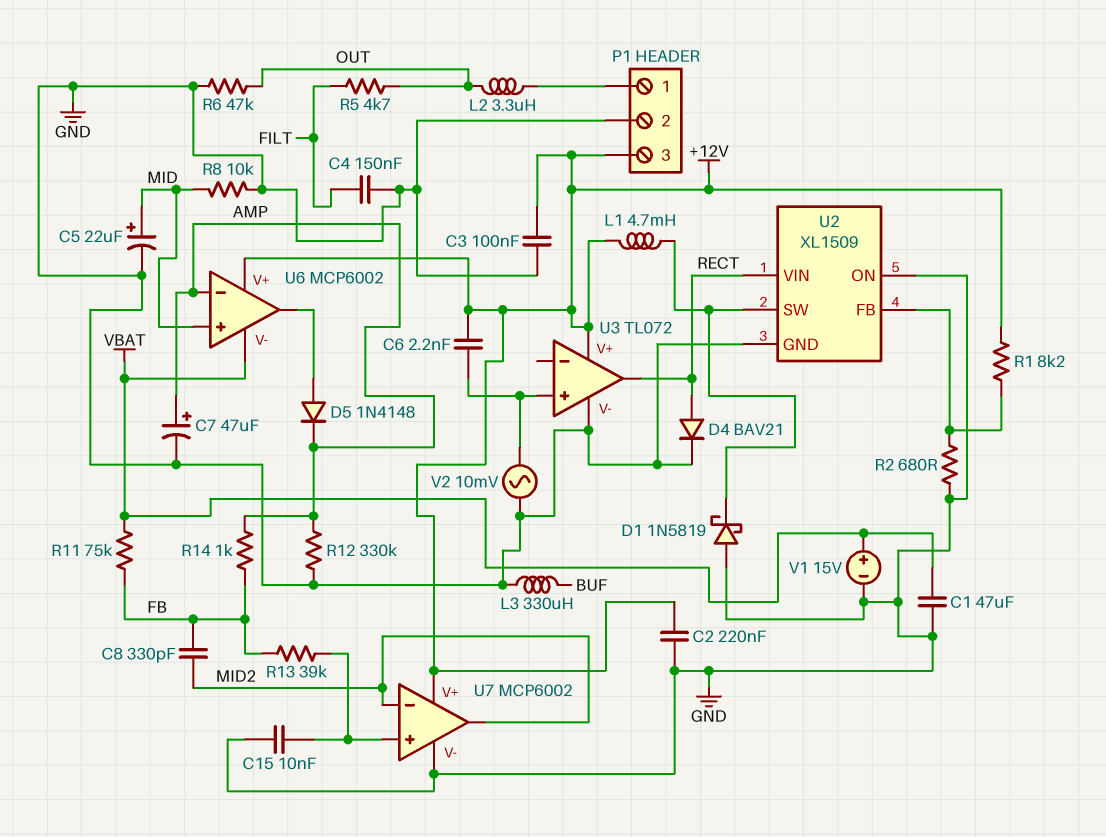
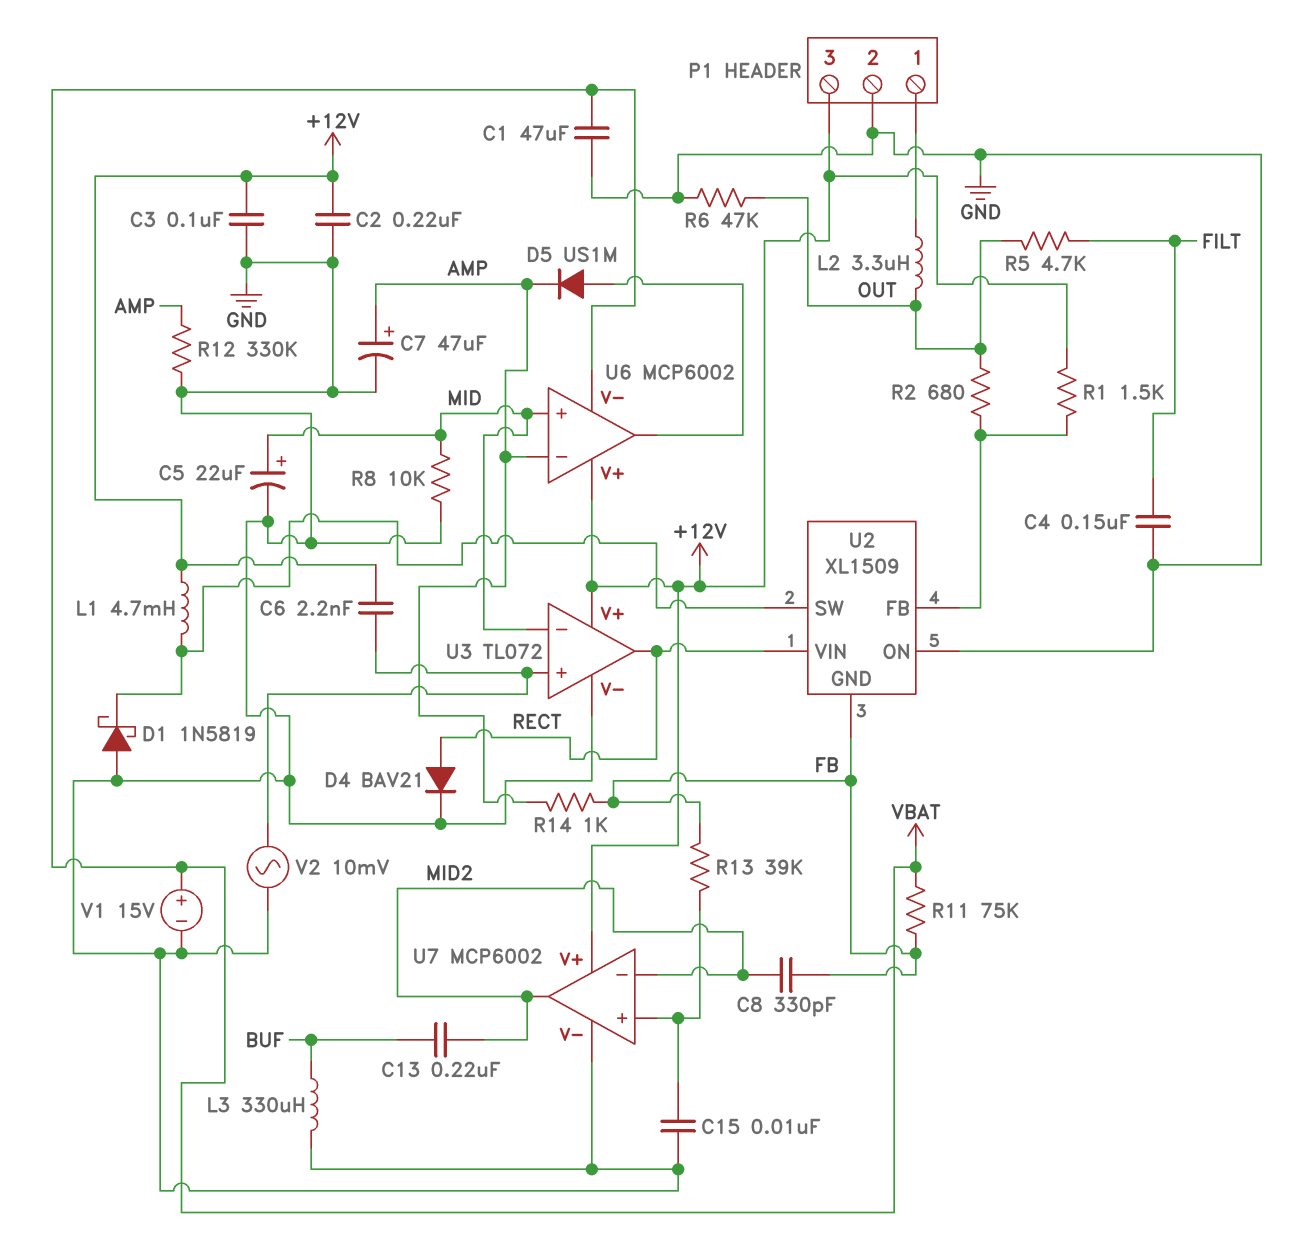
C13: none -> 220nF (BUF, MID2)
D5: diode 1N4148 (A U6/out, K AMP) -> diode US1M (A U6/out, K AMP)
R1: 8.2k (+12V, U2/FB) -> 1.5k (+12V, U2/FB)
R2: 680 (GND, U2/FB) -> 680 (OUT, U2/FB)
U2 pin GND: GND -> FB
U3 pin in-: none -> MID

